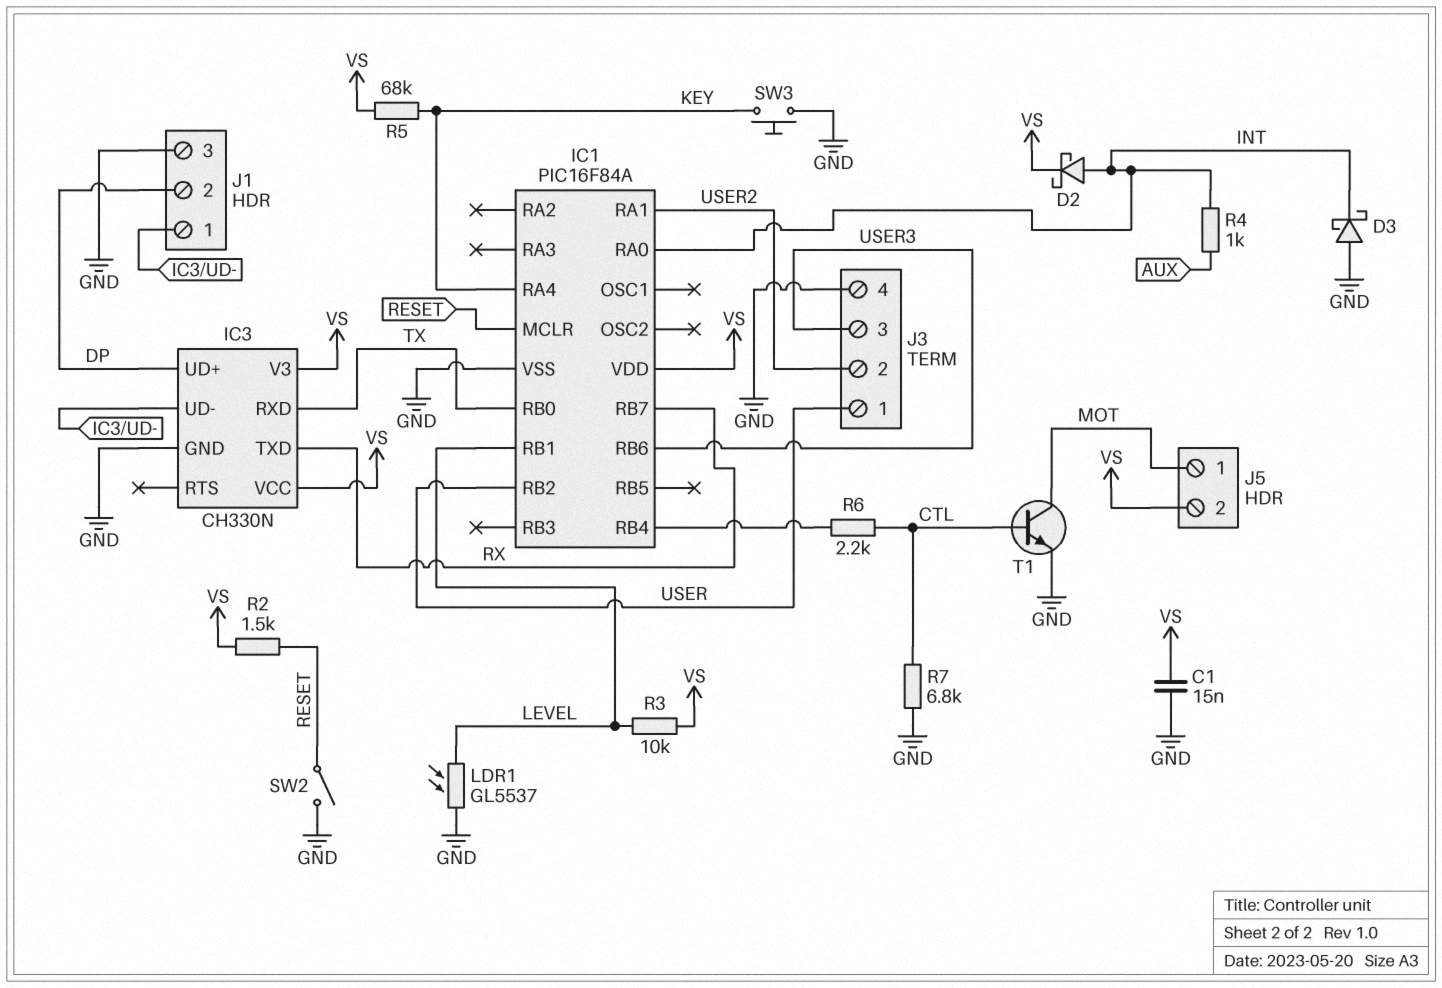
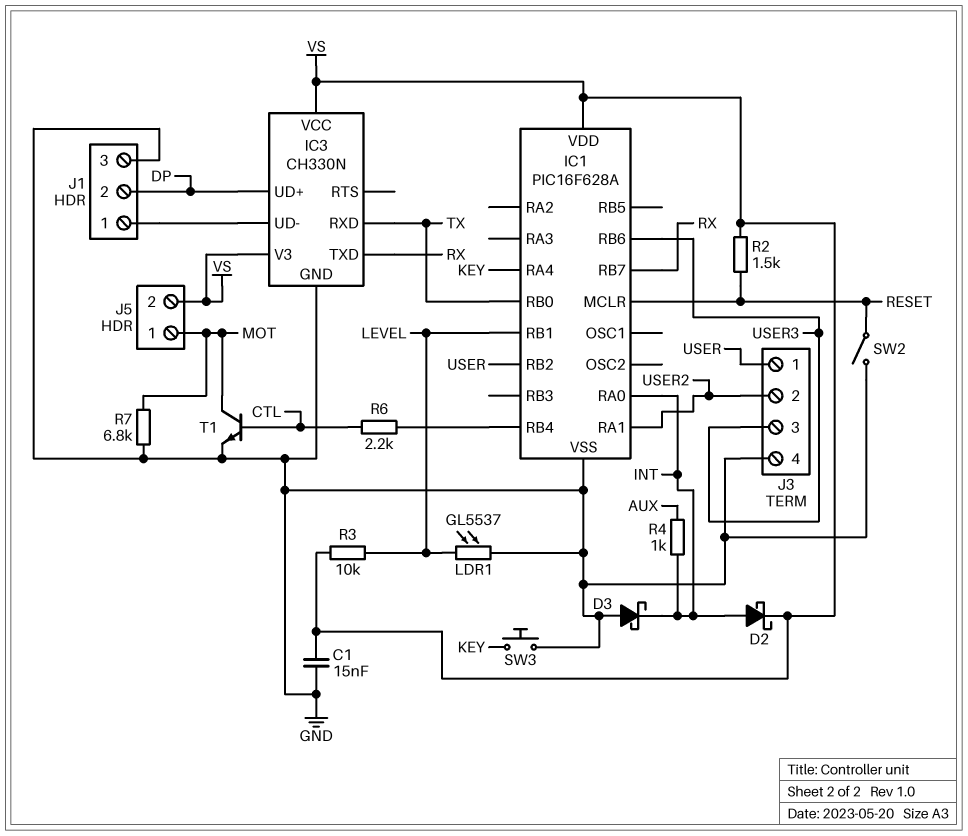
IC1: PIC16F84A -> PIC16F628A
R5: 68k (KEY, VS) -> none
R7: 6.8k (CTL, GND) -> 6.8k (GND, MOT)

